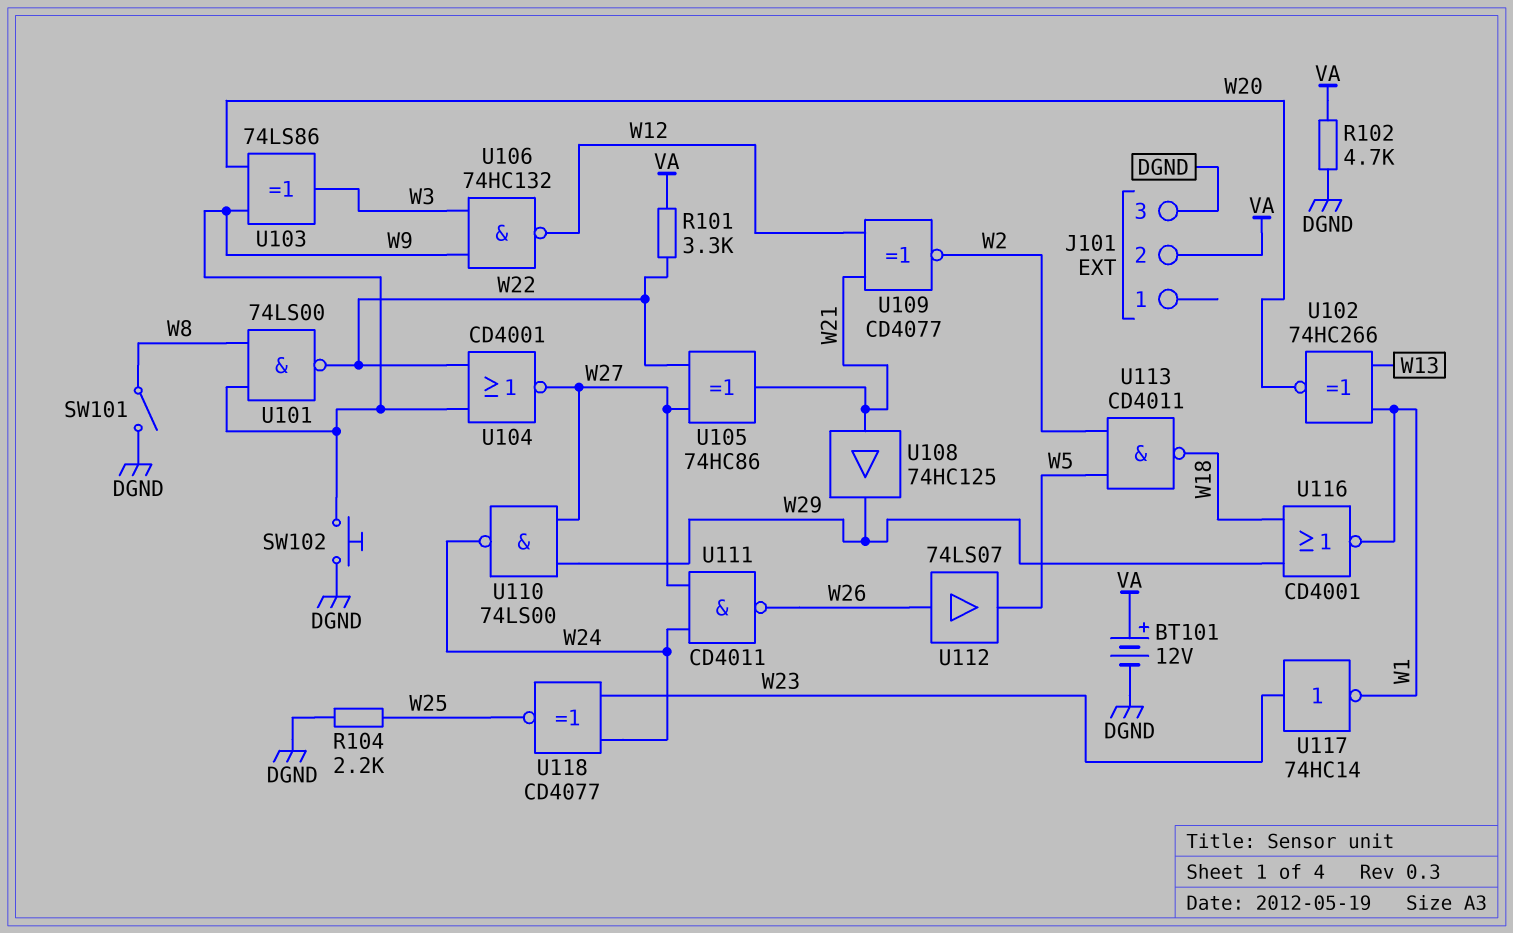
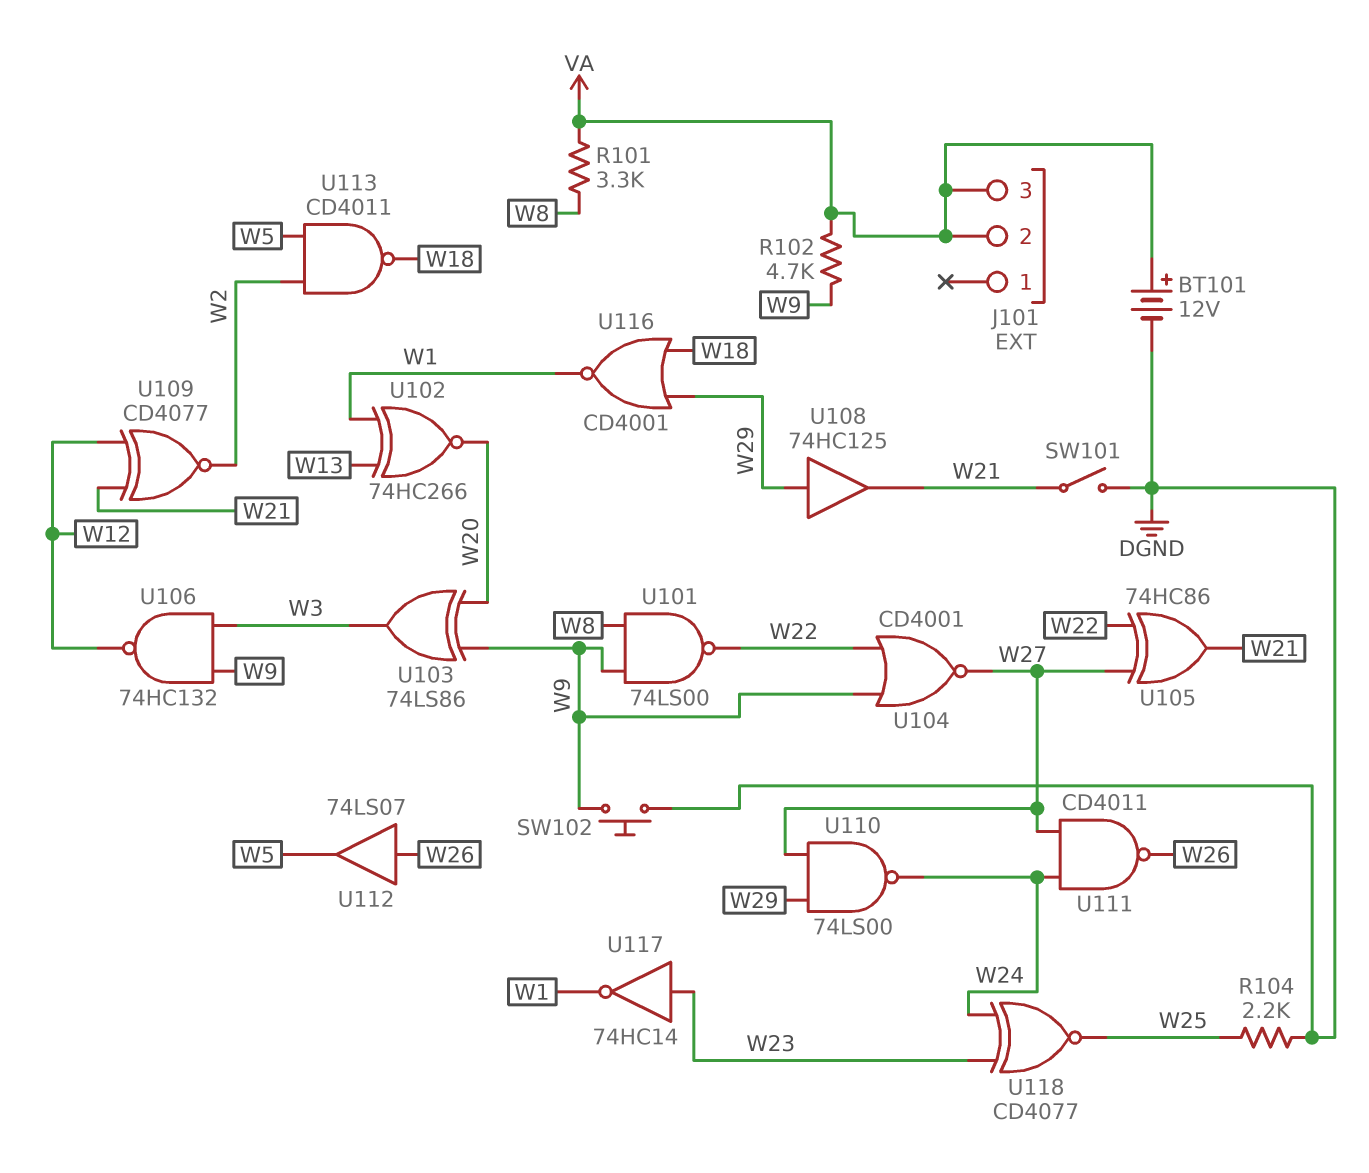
J101 pin 3: DGND -> VA
R101: 3.3k (VA, W22) -> 3.3k (VA, W8)
R102: 4.7k (DGND, VA) -> 4.7k (VA, W9)
SW101: switch (DGND, W8) -> switch (DGND, W21)
U108: buffer 74HC125 (in W21, out W29) -> buffer 74HC125 (in W29, out W21)

